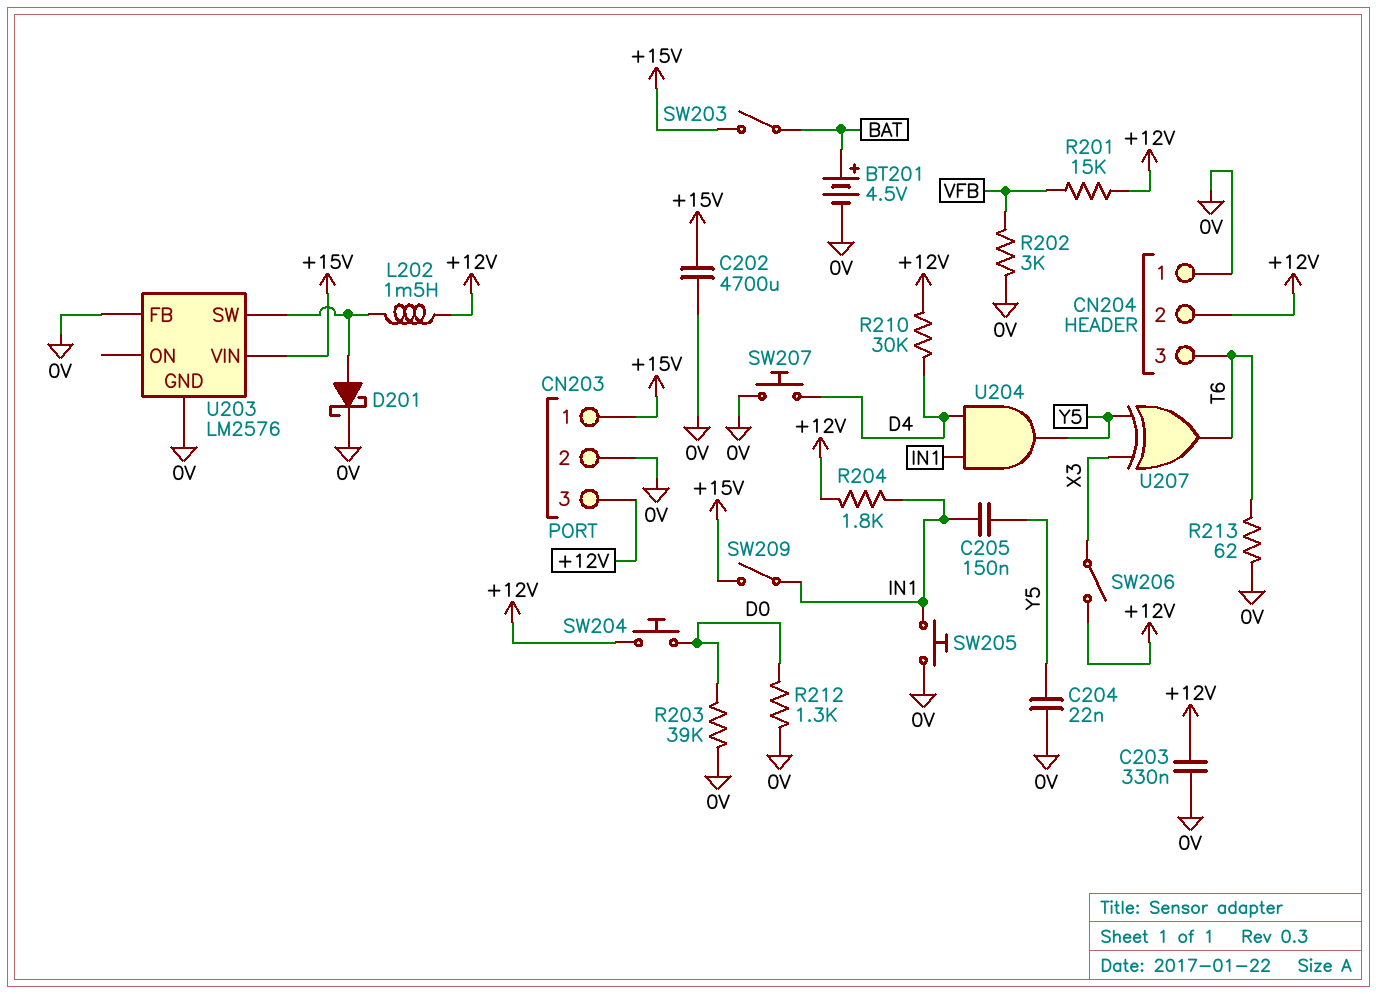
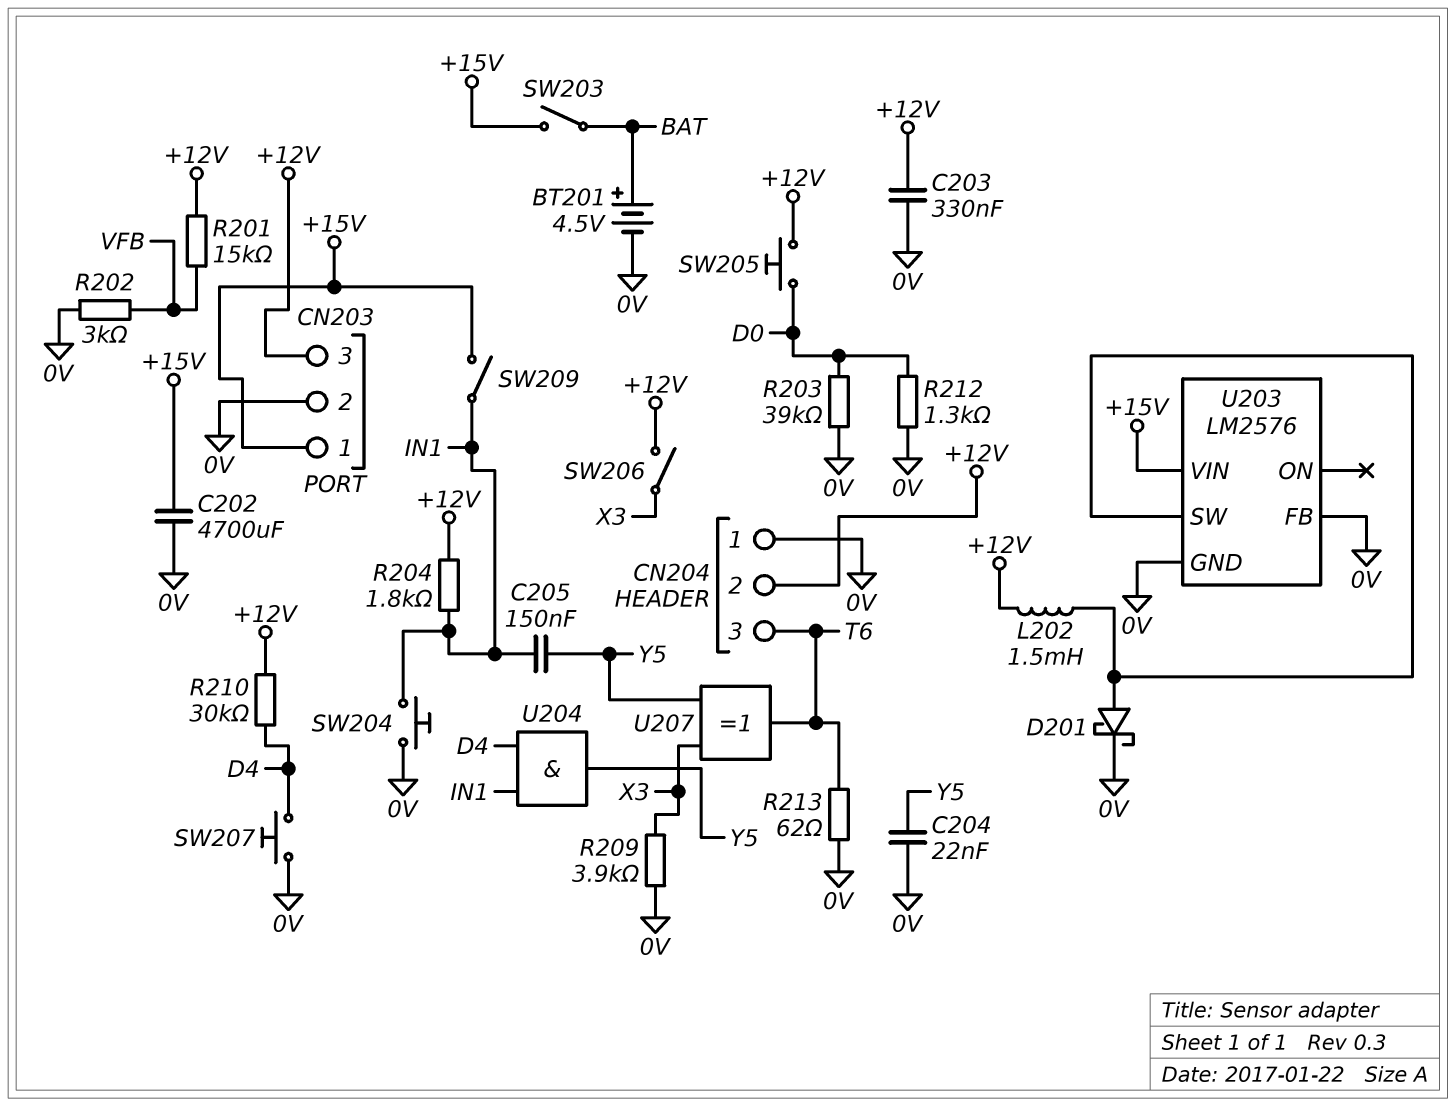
R209: none -> 3.9k (0V, X3)
SW204: button (+12V, D0) -> button (0V, IN1)
SW205: button (0V, IN1) -> button (+12V, D0)

